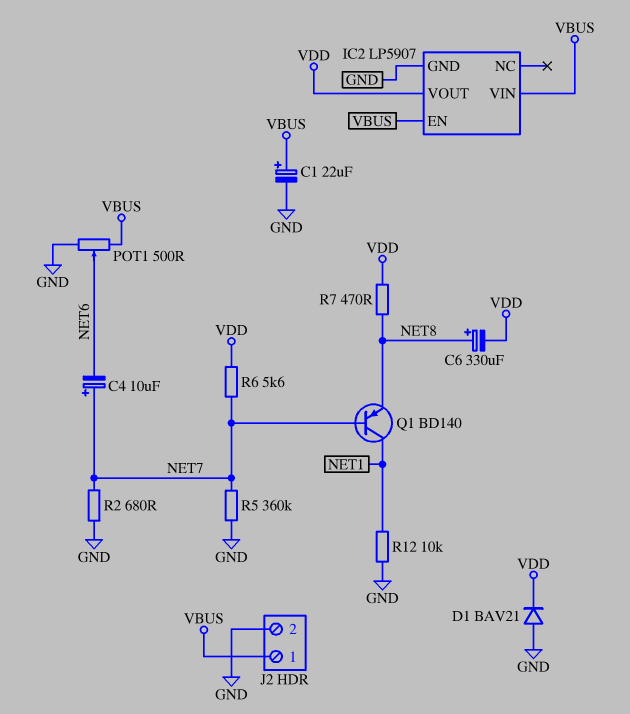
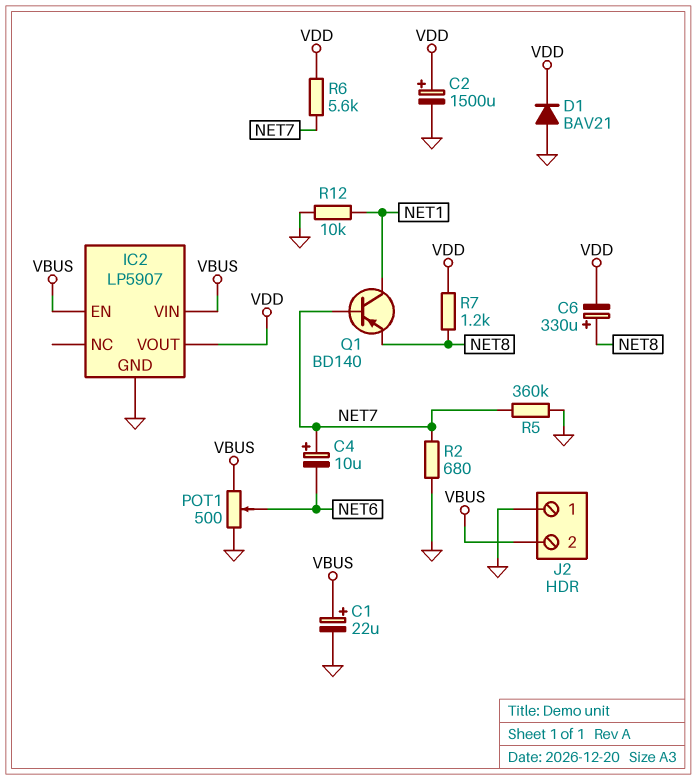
C2: none -> 1500uF (plus VDD, minus GND)
J2 pin 1: VBUS -> GND
J2 pin 2: GND -> VBUS
R7: 470 (NET8, VDD) -> 1.2k (NET8, VDD)

